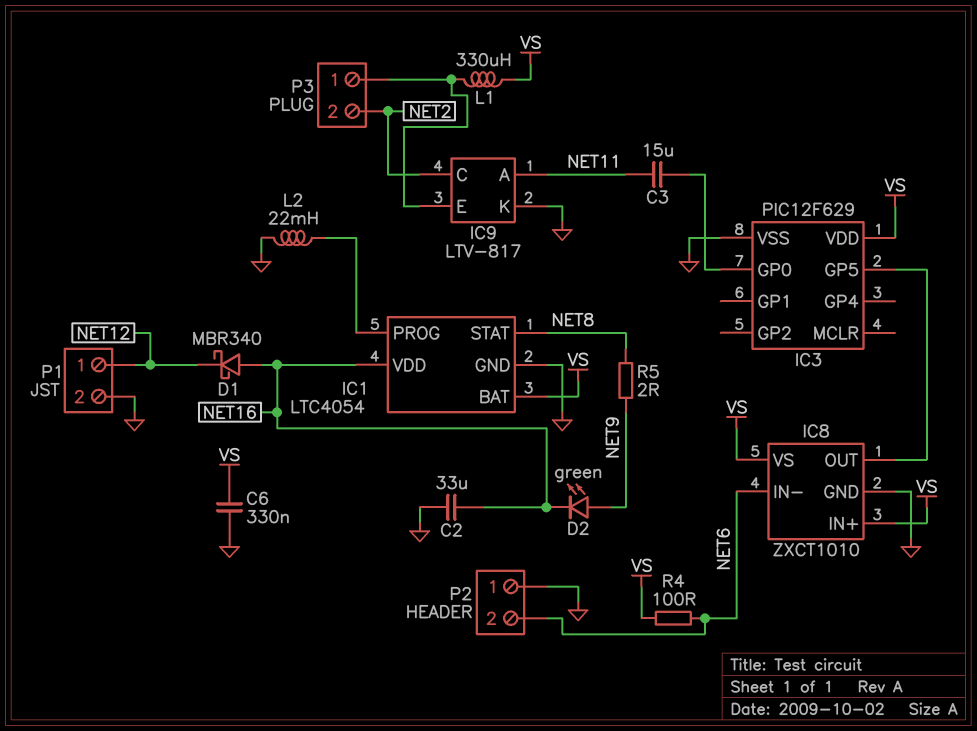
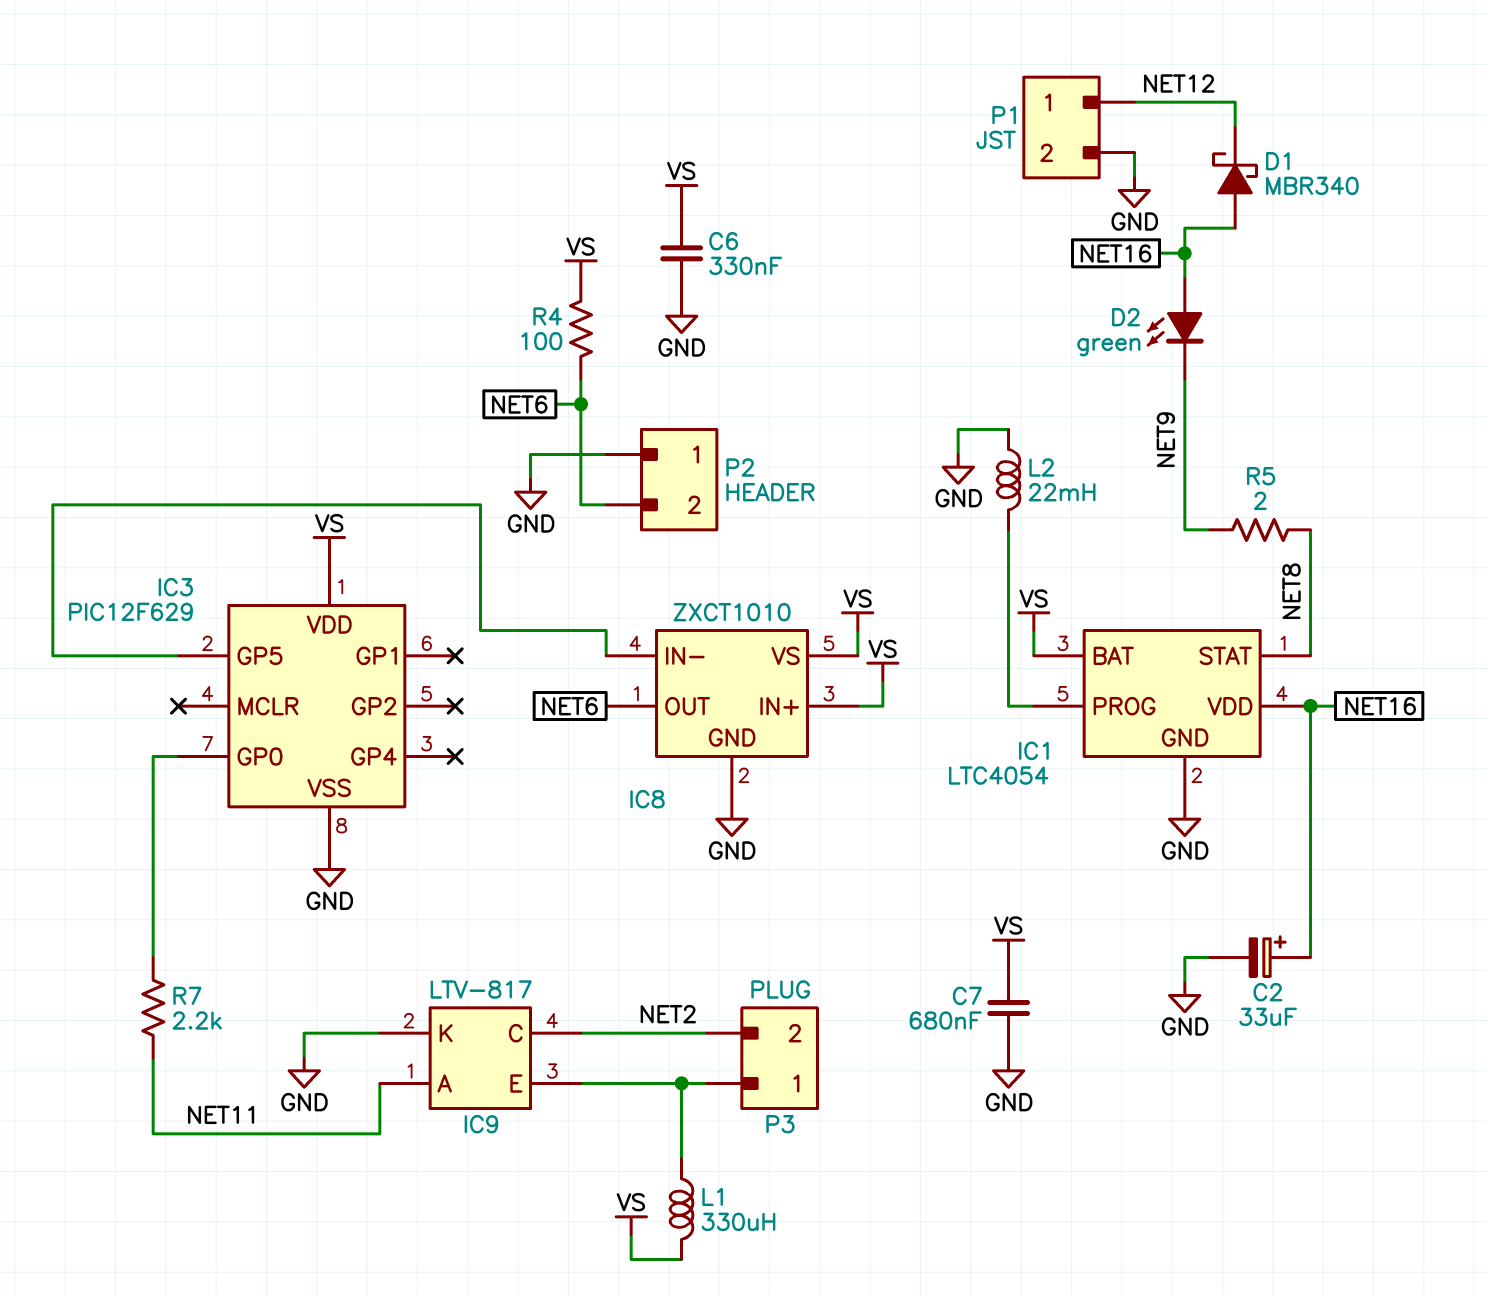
C2: 33uF (GND, NET16) -> 33uF (plus NET16, minus GND)
C3: 15uF (IC3/GP0, NET11) -> none
C7: none -> 680nF (GND, VS)
D2: LED green (A NET9, K NET16) -> LED green (A NET16, K NET9)
IC8 pin IN-: NET6 -> IC3/GP5
IC8 pin OUT: IC3/GP5 -> NET6
R7: none -> 2.2k (IC3/GP0, NET11)

